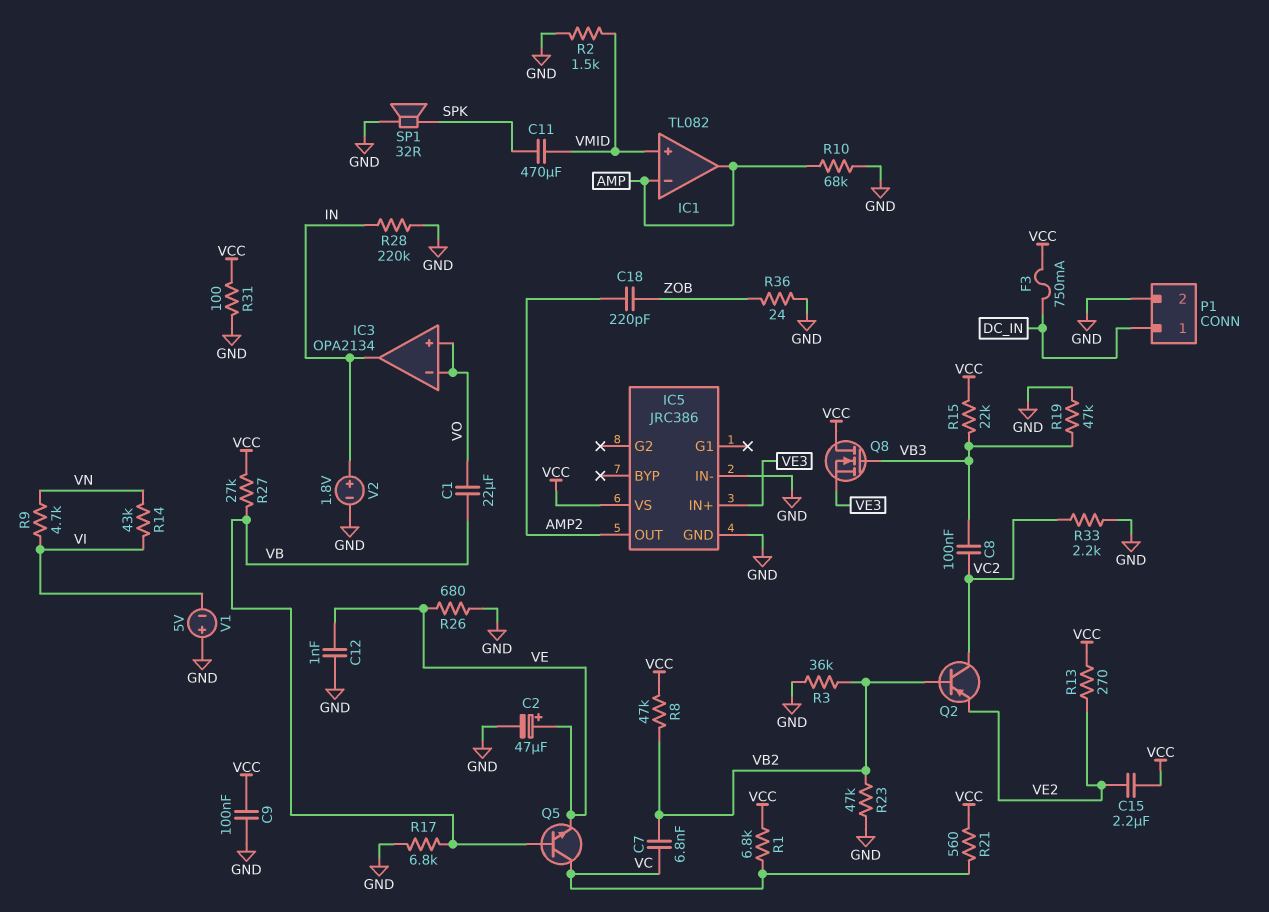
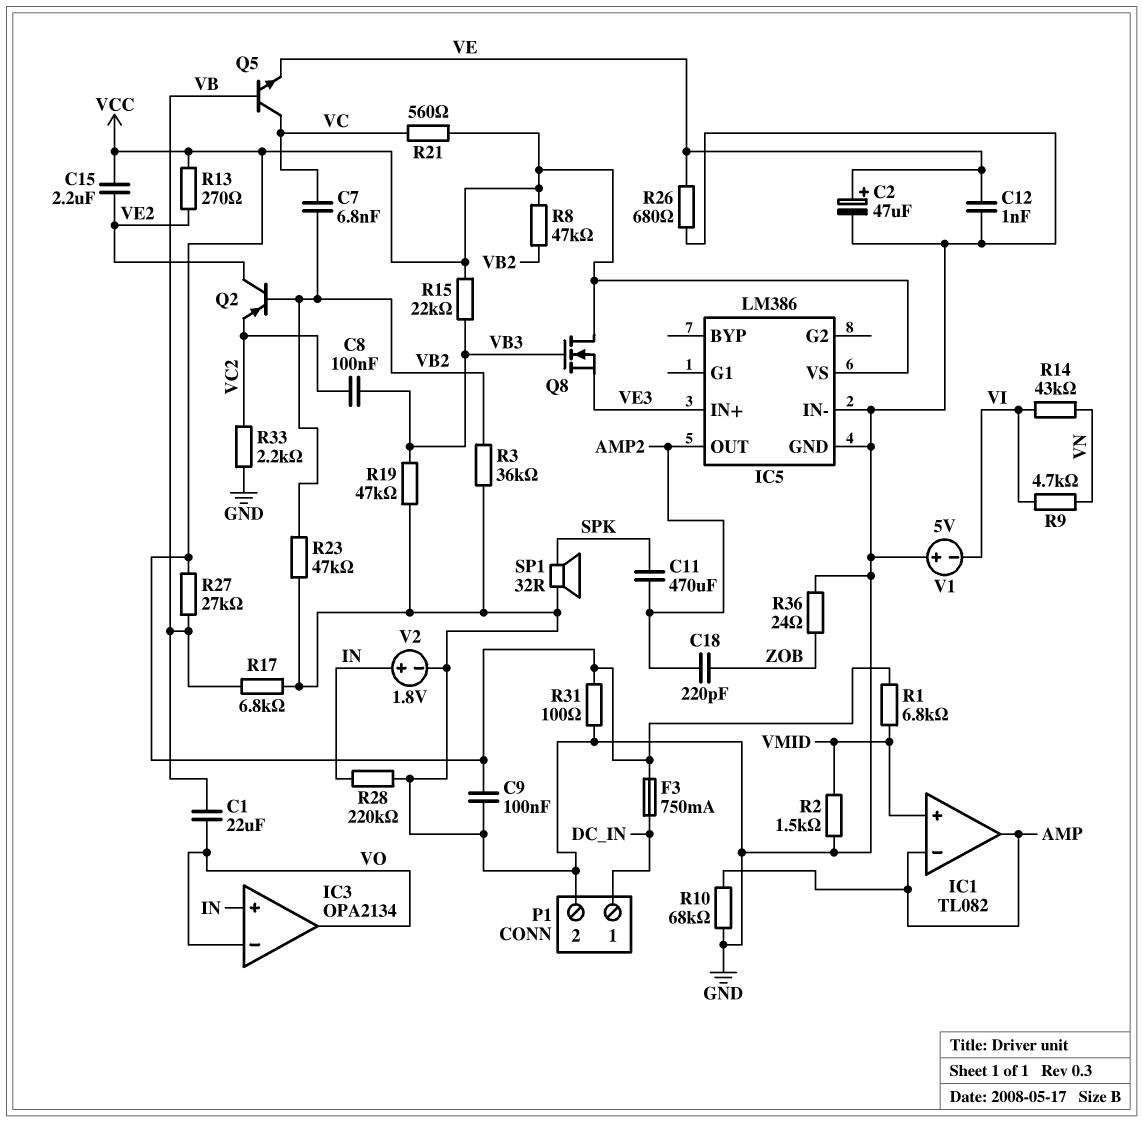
C11: 470uF (SPK, VMID) -> 470uF (AMP2, SPK)
IC3 pin in+: VO -> IN
IC3 pin out: IN -> VO
IC5: JRC386 -> LM386
Q2: PNP (B VB2, C VC2, E VE2) -> PNP (B VB2, C VE2, E VC2)
R1: 6.8k (VC, VCC) -> 6.8k (VCC, VMID)

